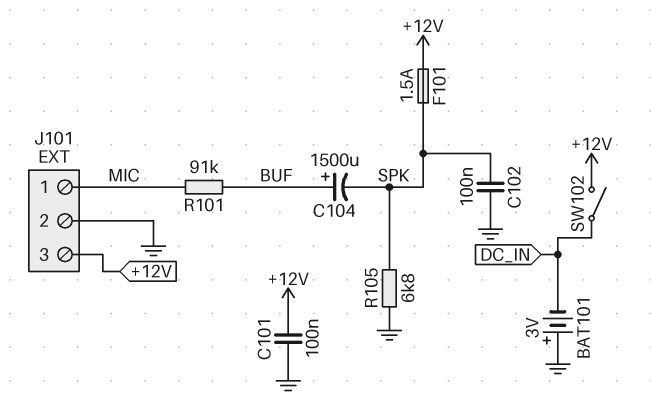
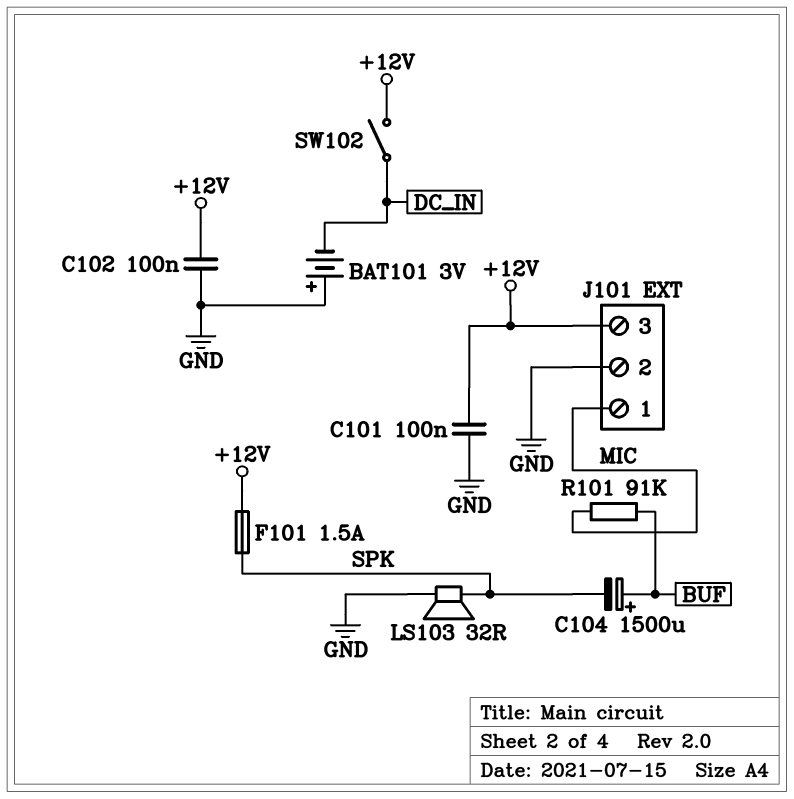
C102: 100nF (GND, SPK) -> 100nF (+12V, GND)
LS103: none -> speaker 32R (GND, SPK)
R105: 6.8k (GND, SPK) -> none

